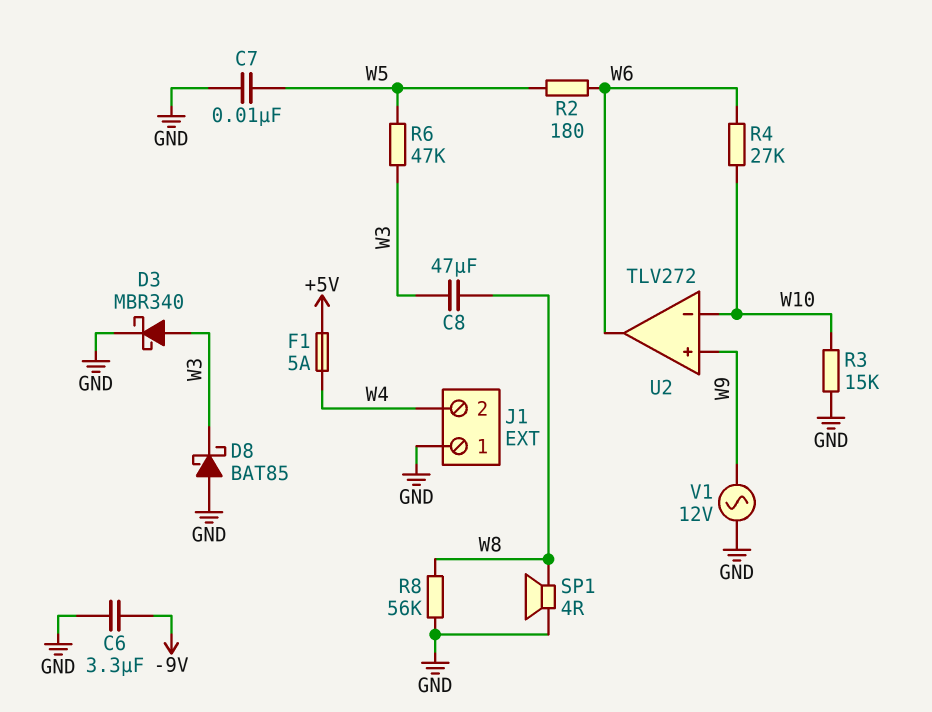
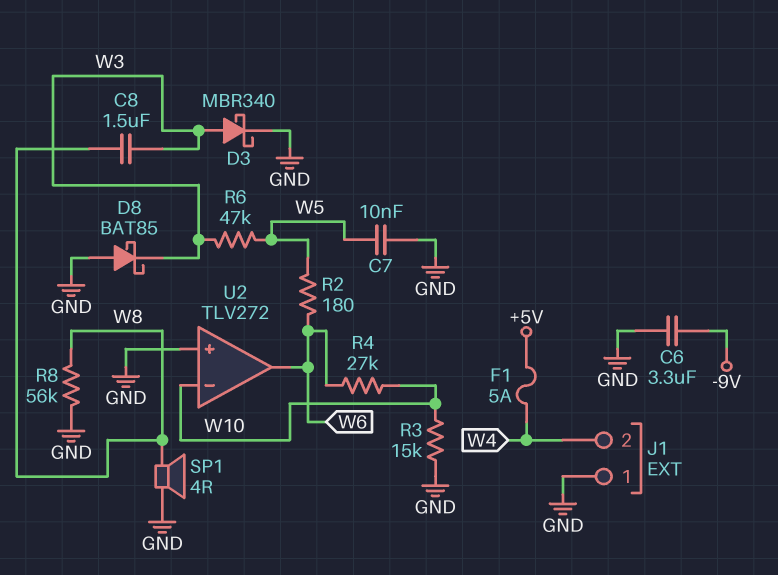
C8: 47uF (W3, W8) -> 1.5uF (W3, W8)
U2 pin in+: W9 -> GND
V1: AC 12V (GND, W9) -> none

